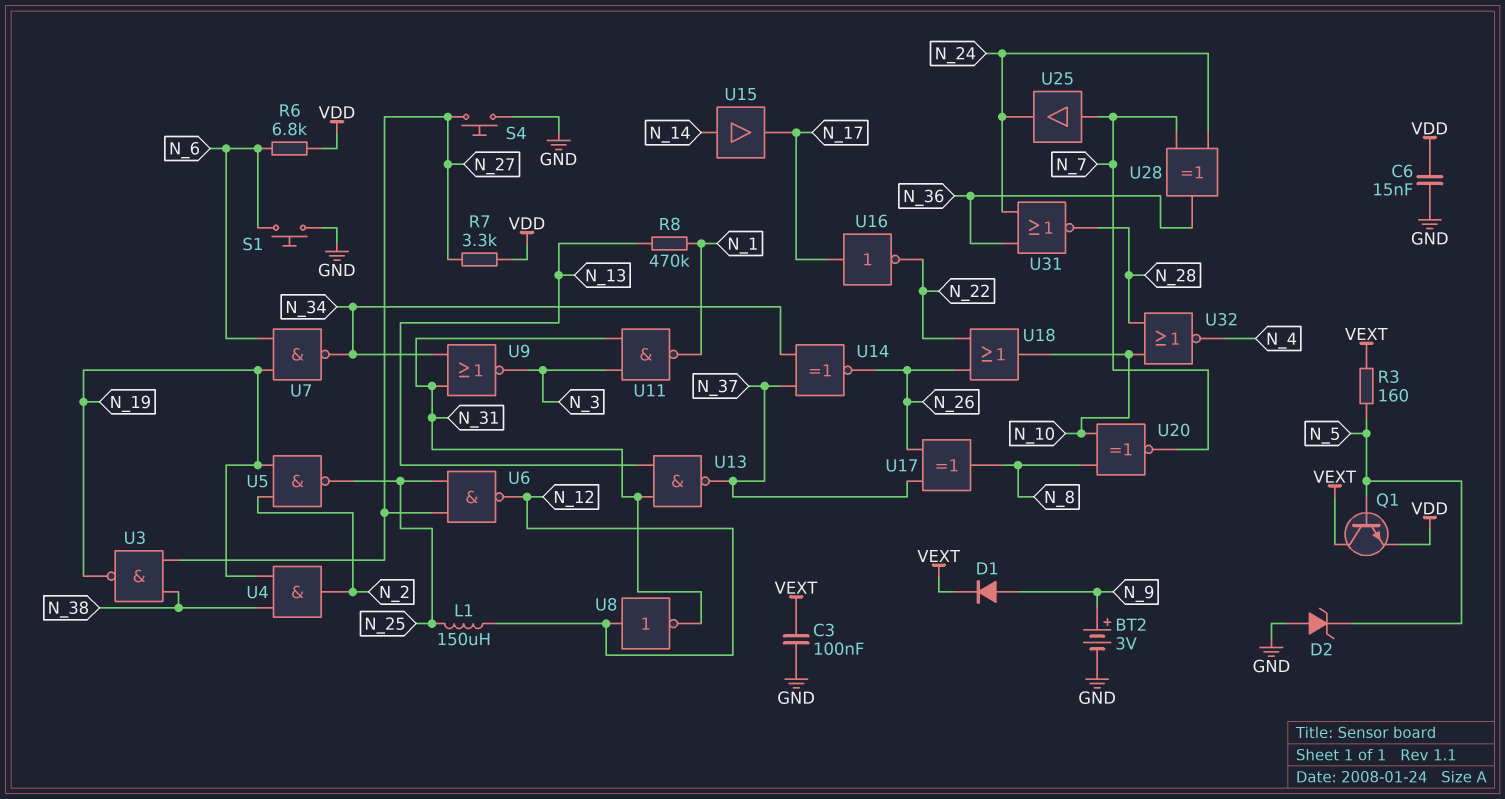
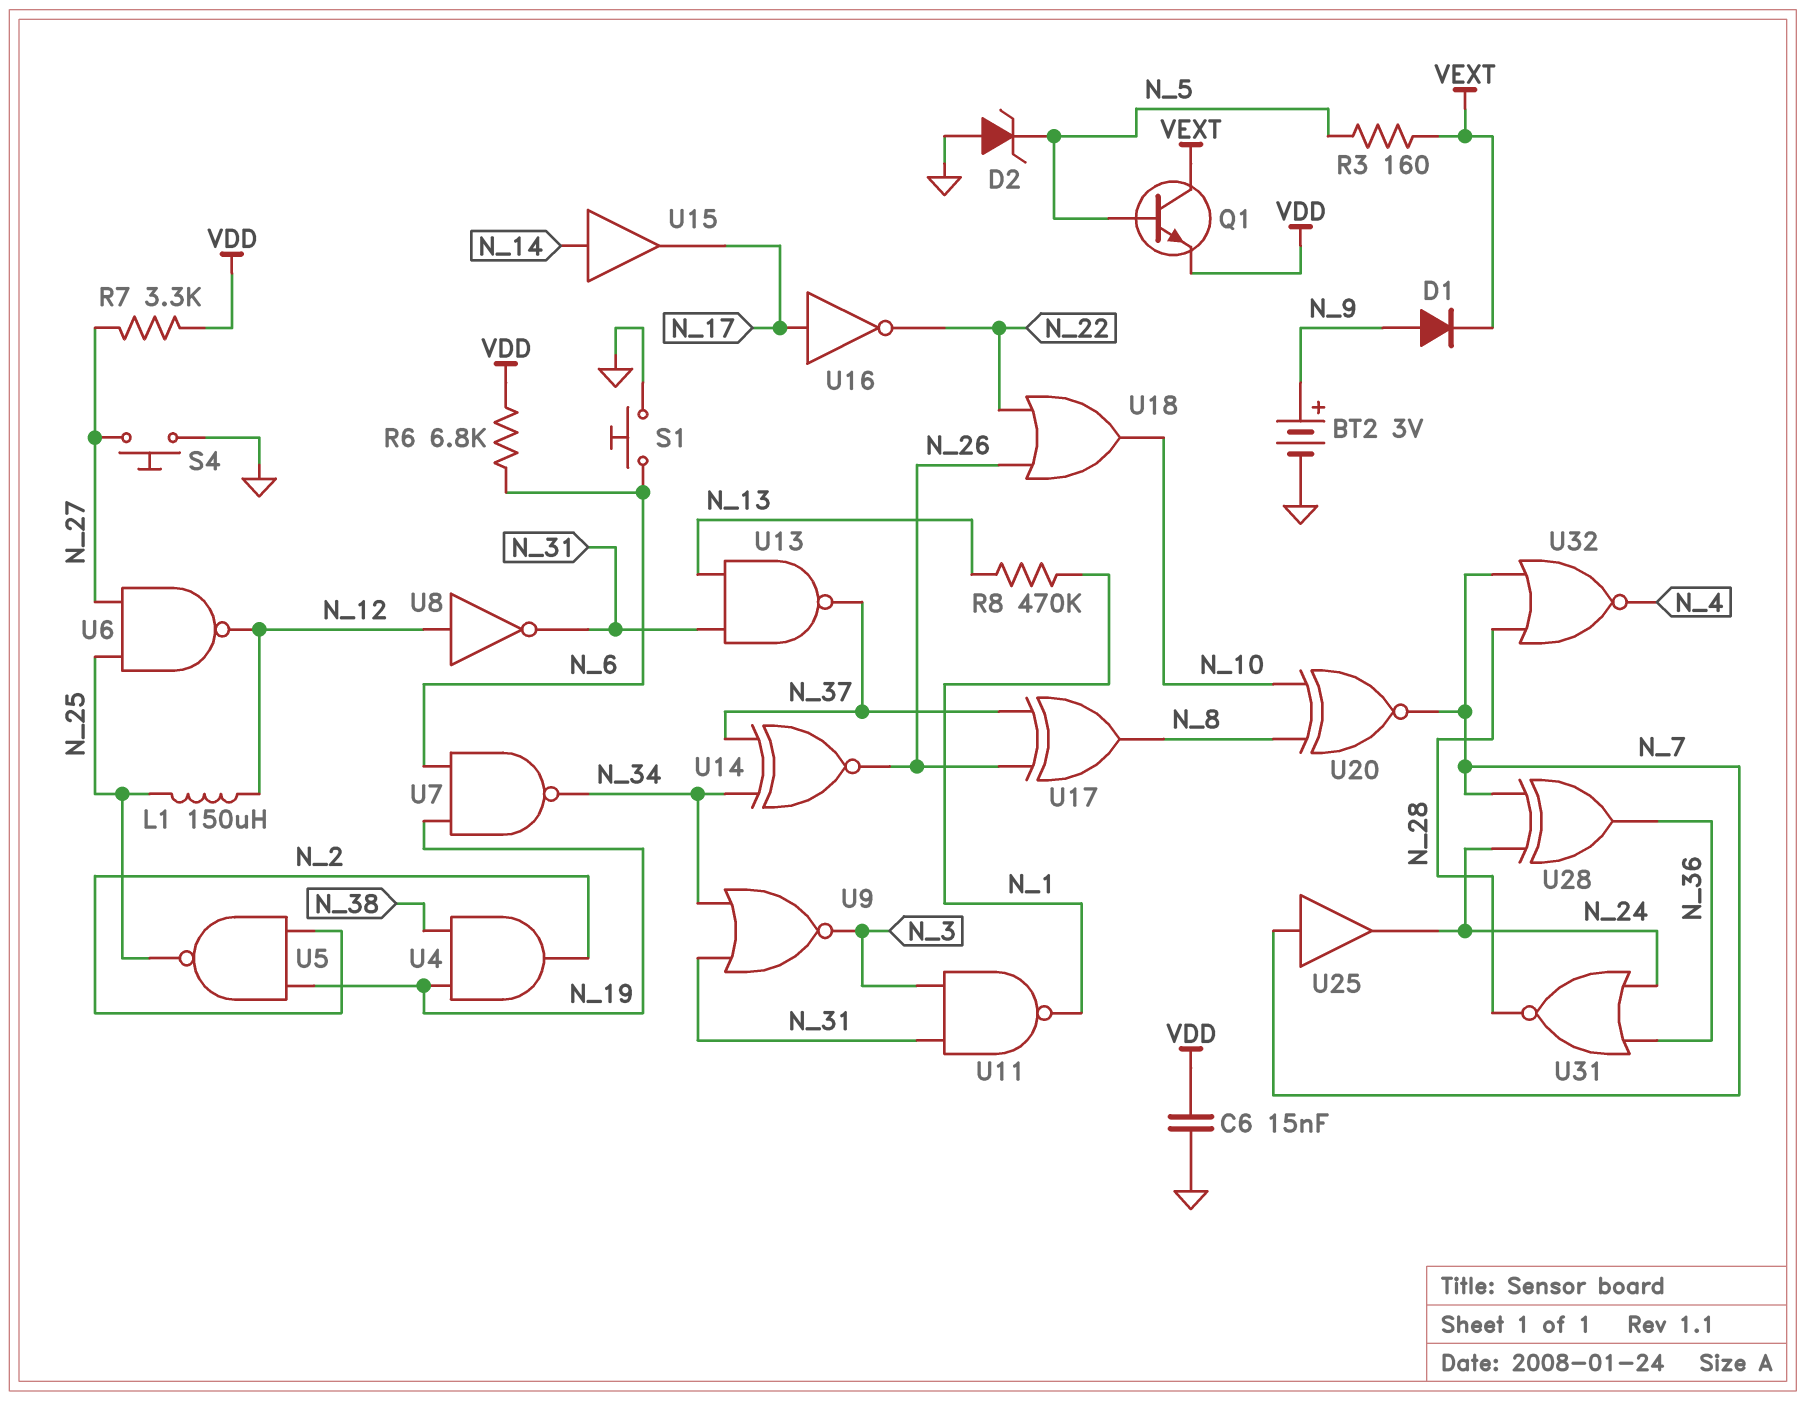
C3: 100nF (GND, VEXT) -> none
U3: NAND (in N_27, in N_38, out N_19) -> none
U32: NOR (in N_10, in N_28, out N_4) -> NOR (in N_7, in N_28, out N_4)

